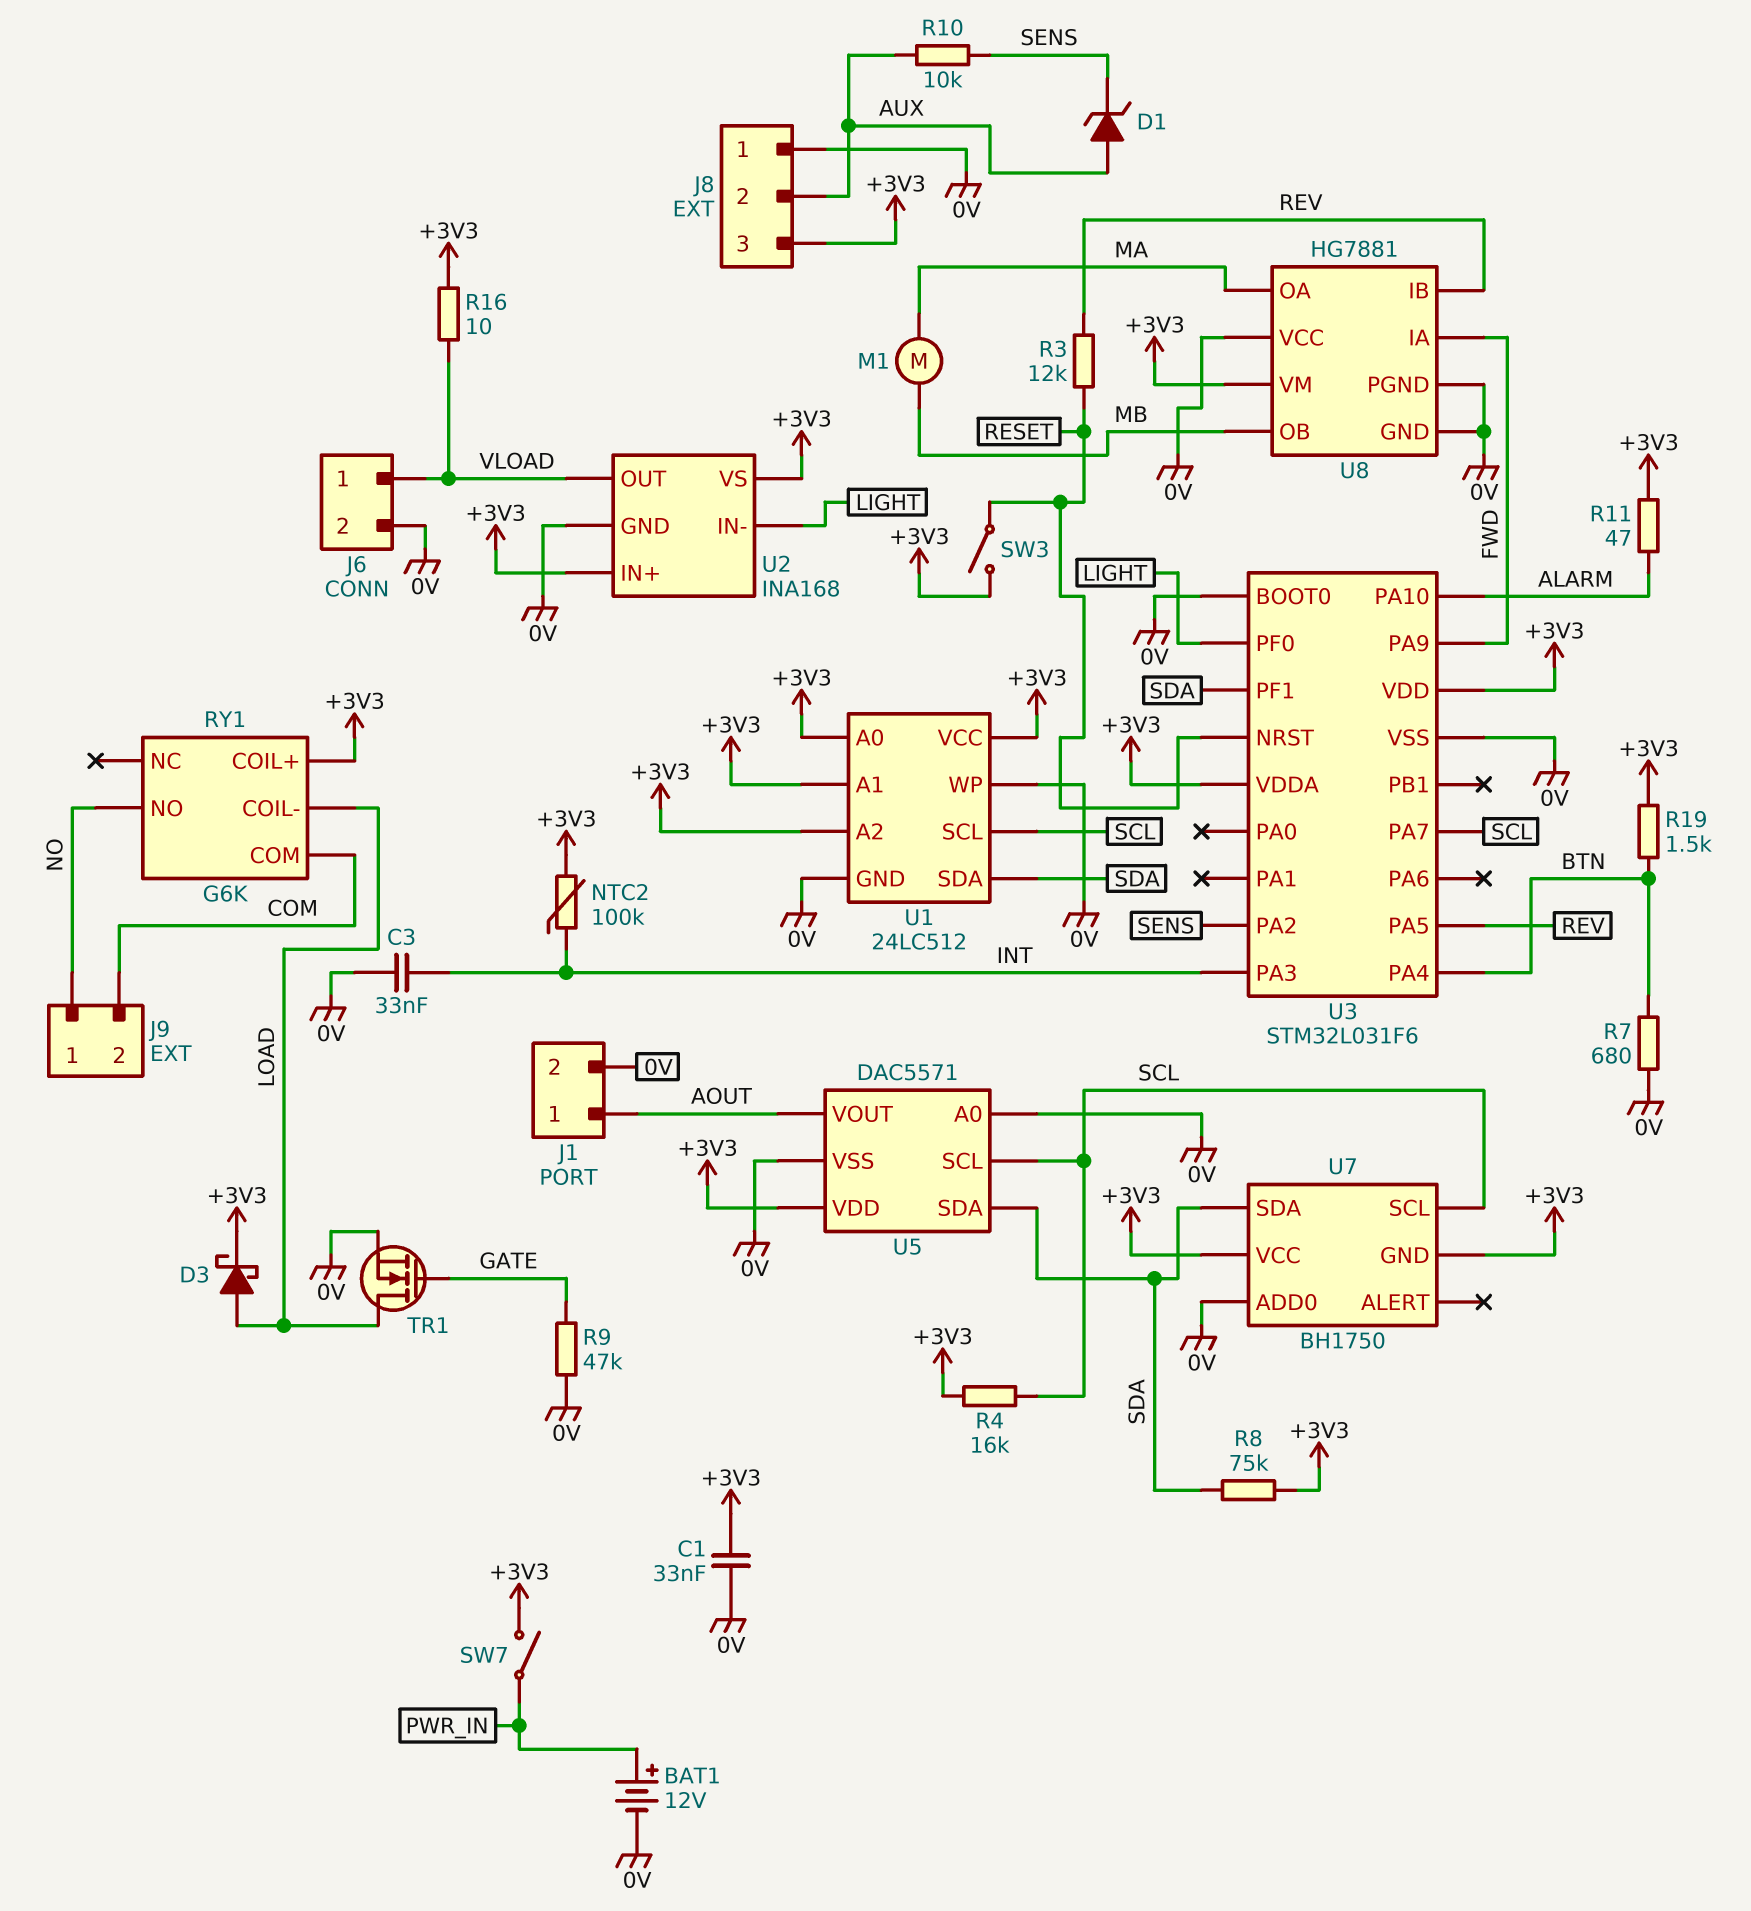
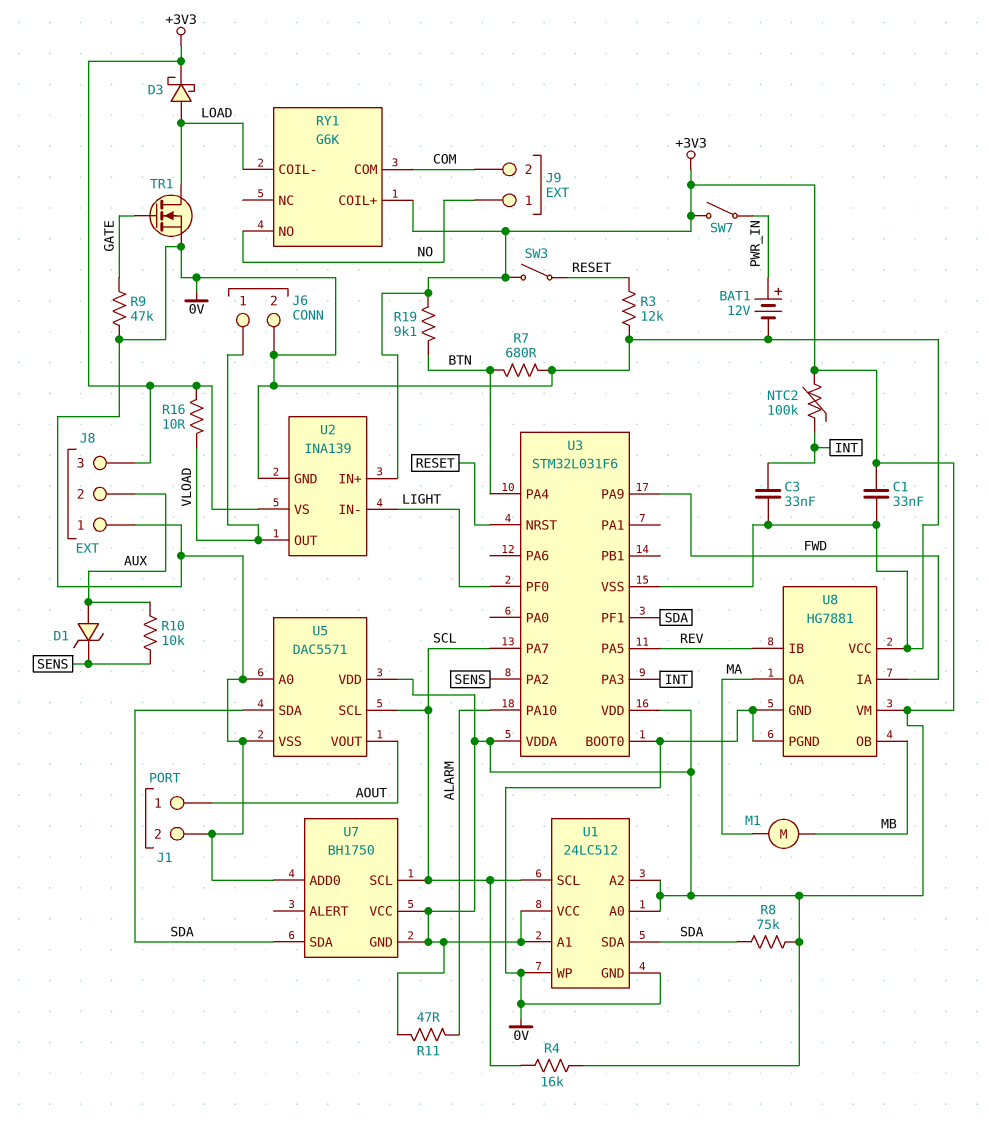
R3: 12k (RESET, REV) -> 12k (0V, RESET)
R19: 1.5k (+3V3, BTN) -> 9.1k (+3V3, BTN)
U2: INA168 -> INA139

